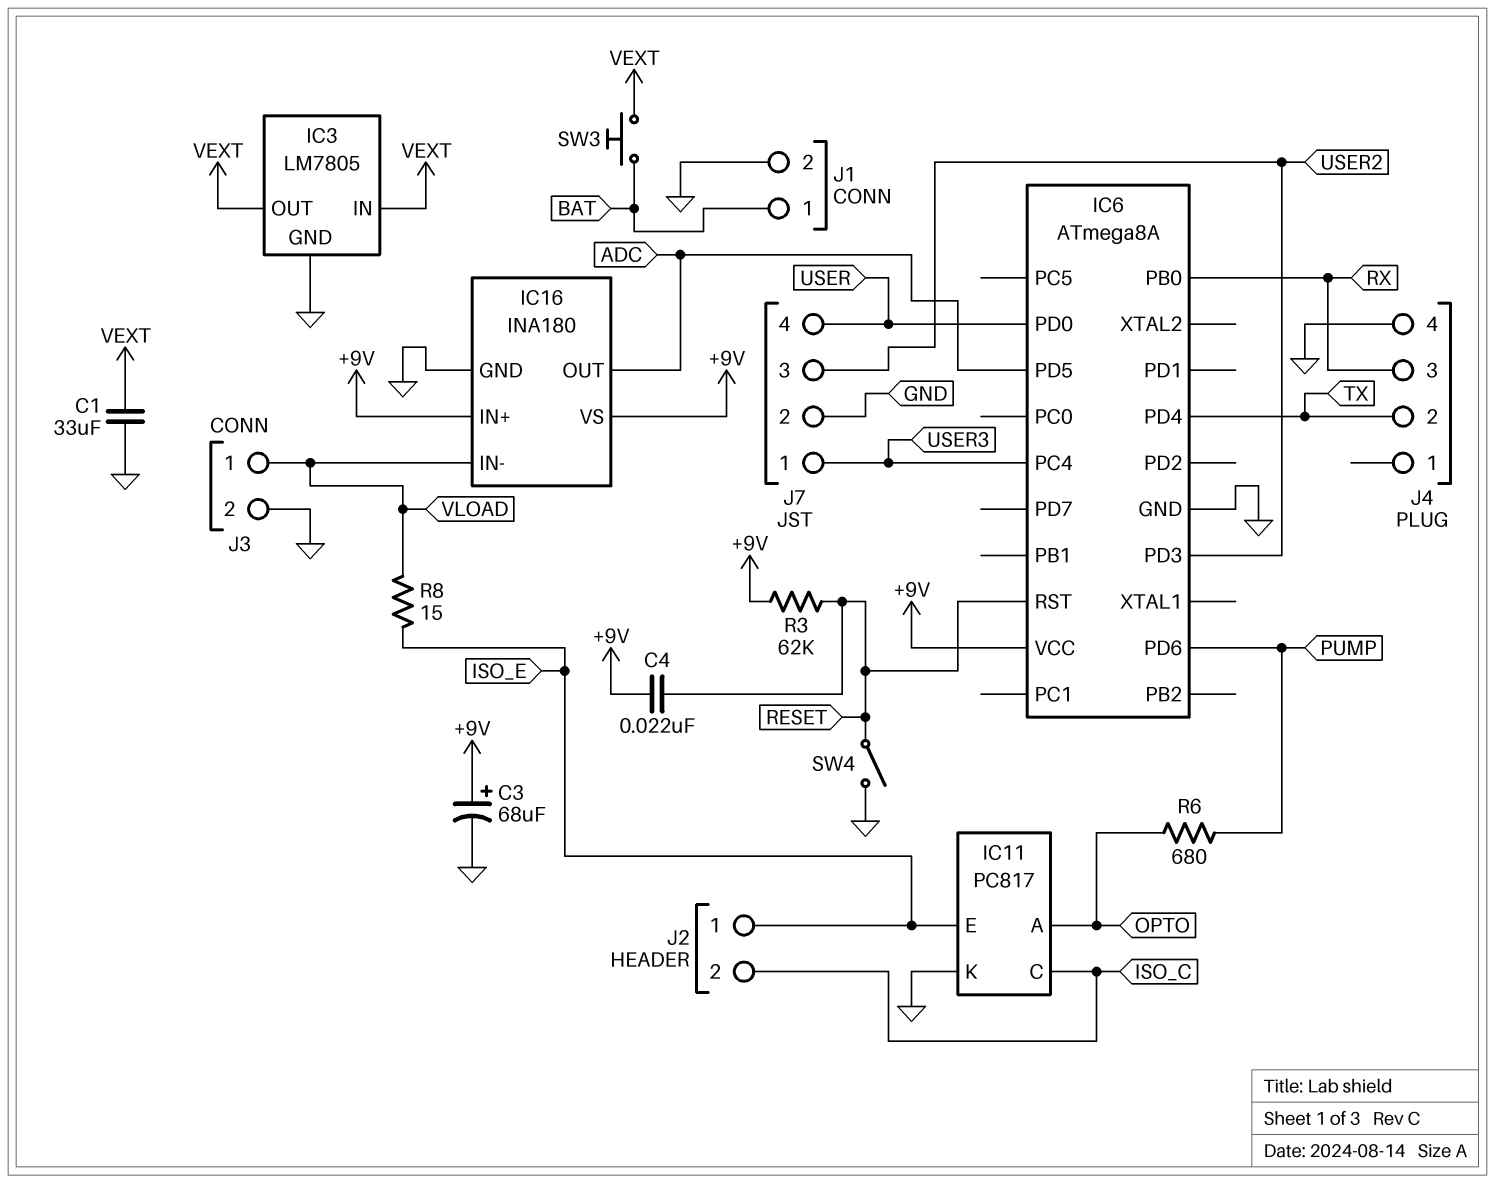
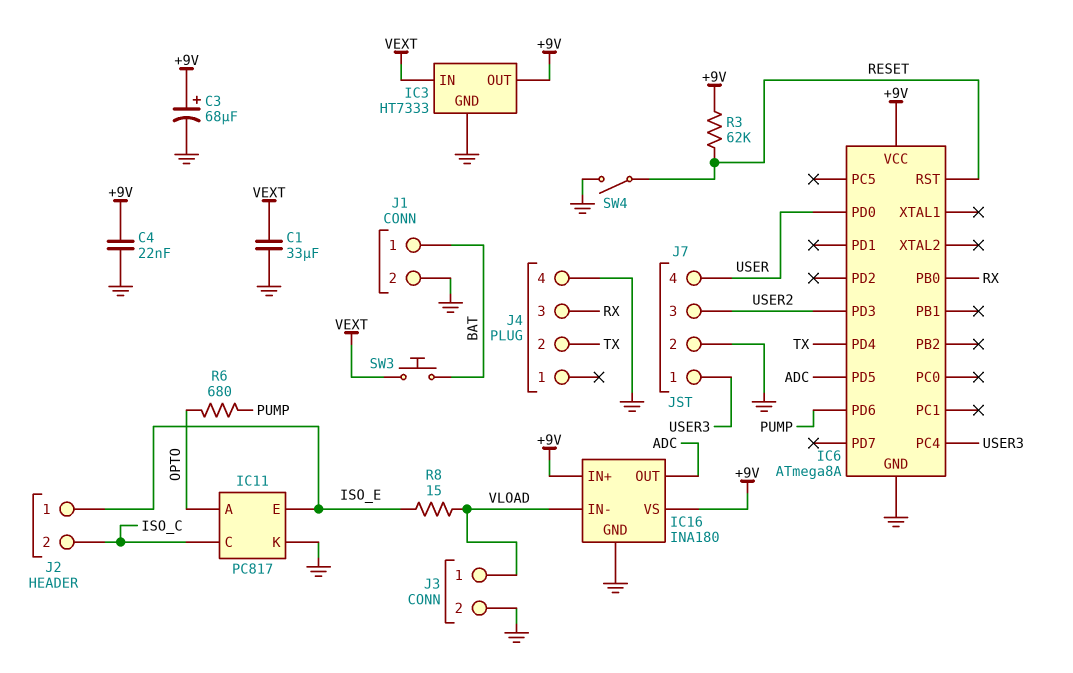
C4: 22nF (+9V, RESET) -> 22nF (+9V, GND)
IC3: LM7805 -> HT7333
IC3 pin OUT: VEXT -> +9V

